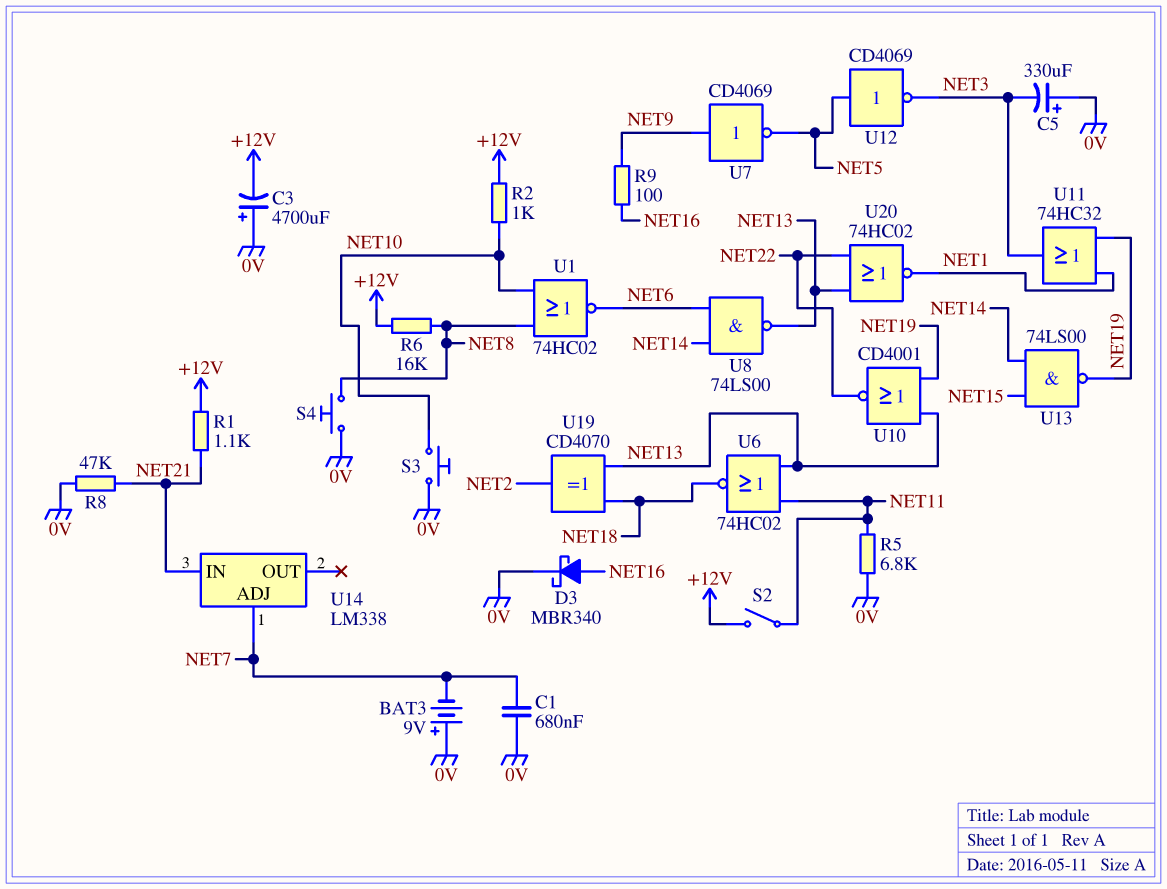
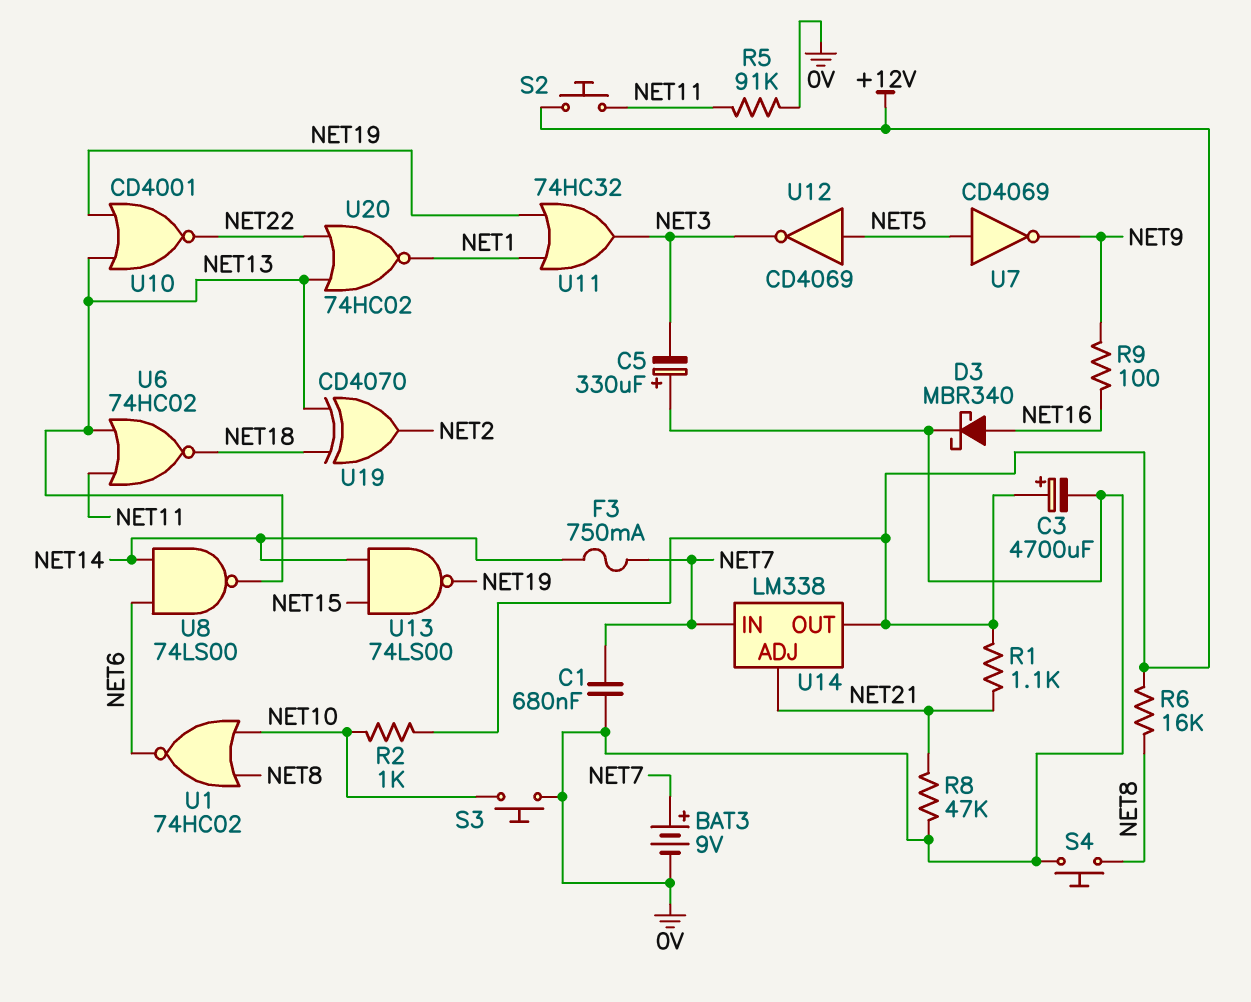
BAT3: 9V (plus 0V, minus NET7) -> 9V (plus NET7, minus 0V)
C3: 4700uF (plus 0V, minus +12V) -> 4700uF (plus +12V, minus 0V)
F3: none -> 750mA (NET7, NET14)
R5: 6.8k (0V, NET11) -> 91k (0V, NET11)
S2: switch (+12V, NET11) -> button (+12V, NET11)
U7: NOT CD4069 (in NET9, out NET5) -> NOT CD4069 (in NET5, out NET9)
U14 pin ADJ: NET7 -> NET21
U14 pin IN: NET21 -> NET7
U14 pin OUT: none -> +12V

